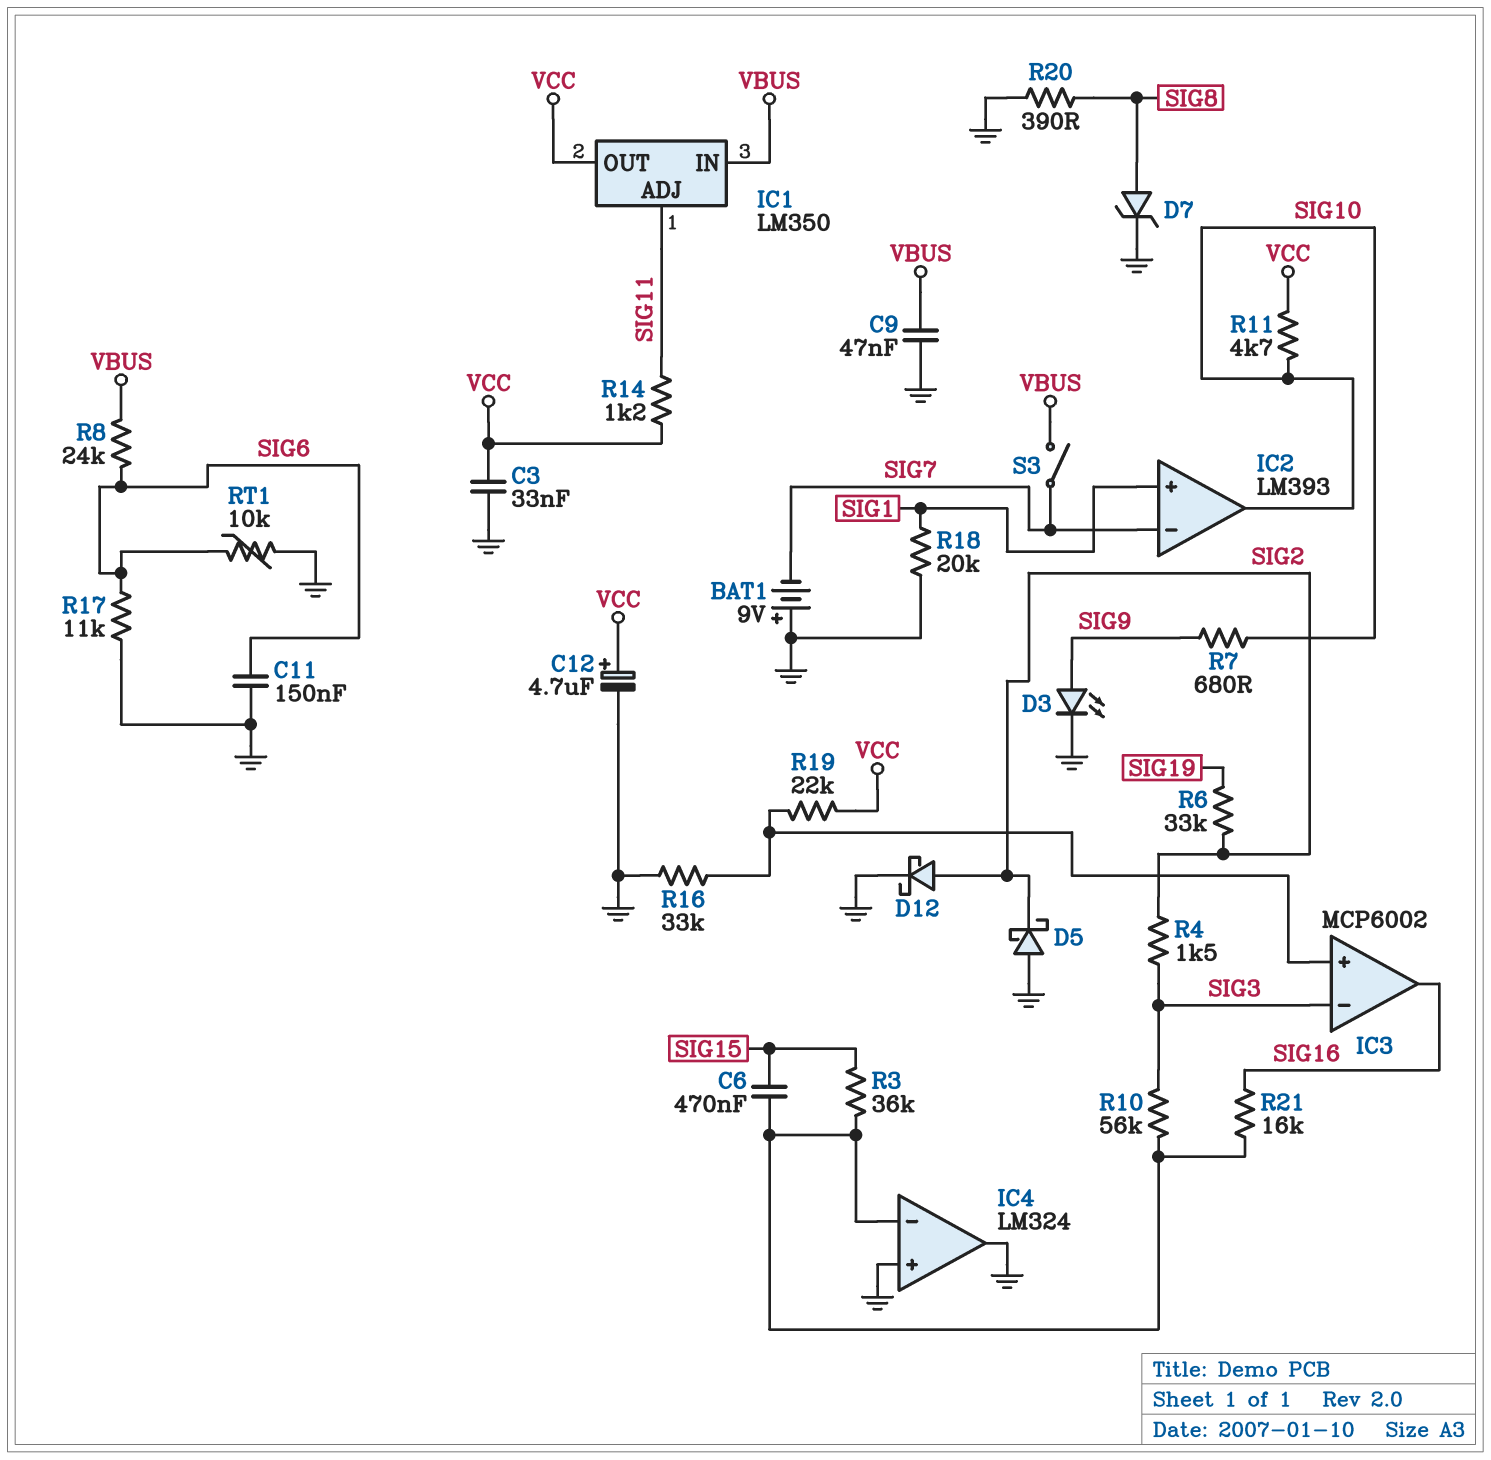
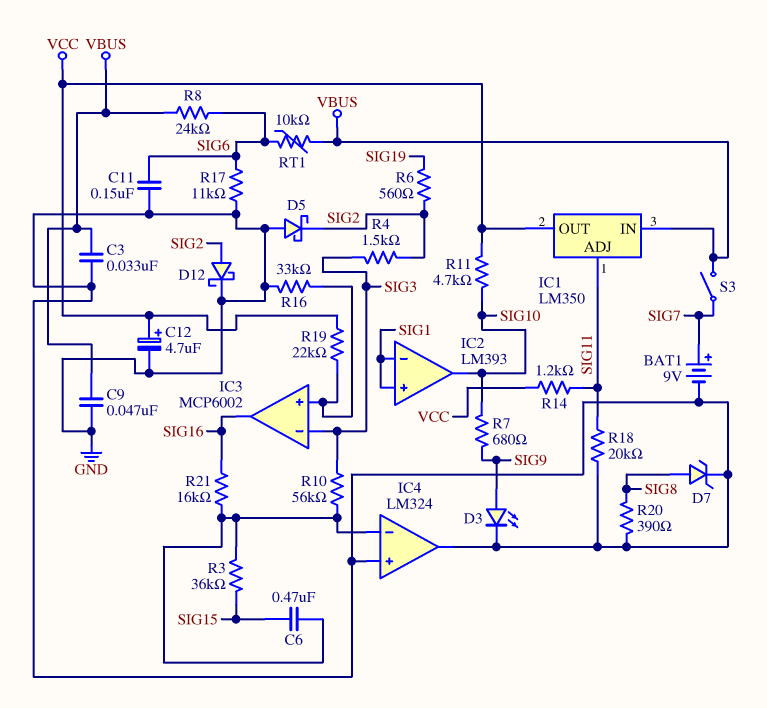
BAT1: 9V (plus GND, minus SIG7) -> 9V (plus SIG7, minus GND)
C3: 33nF (GND, VCC) -> 33nF (GND, VBUS)
IC2 pin in-: SIG7 -> SIG1
R6: 33k (SIG2, SIG19) -> 560 (SIG2, SIG19)
R18: 20k (GND, SIG1) -> 20k (GND, SIG11)
RT1: 10k (GND, SIG6) -> 10k (SIG6, VBUS)

